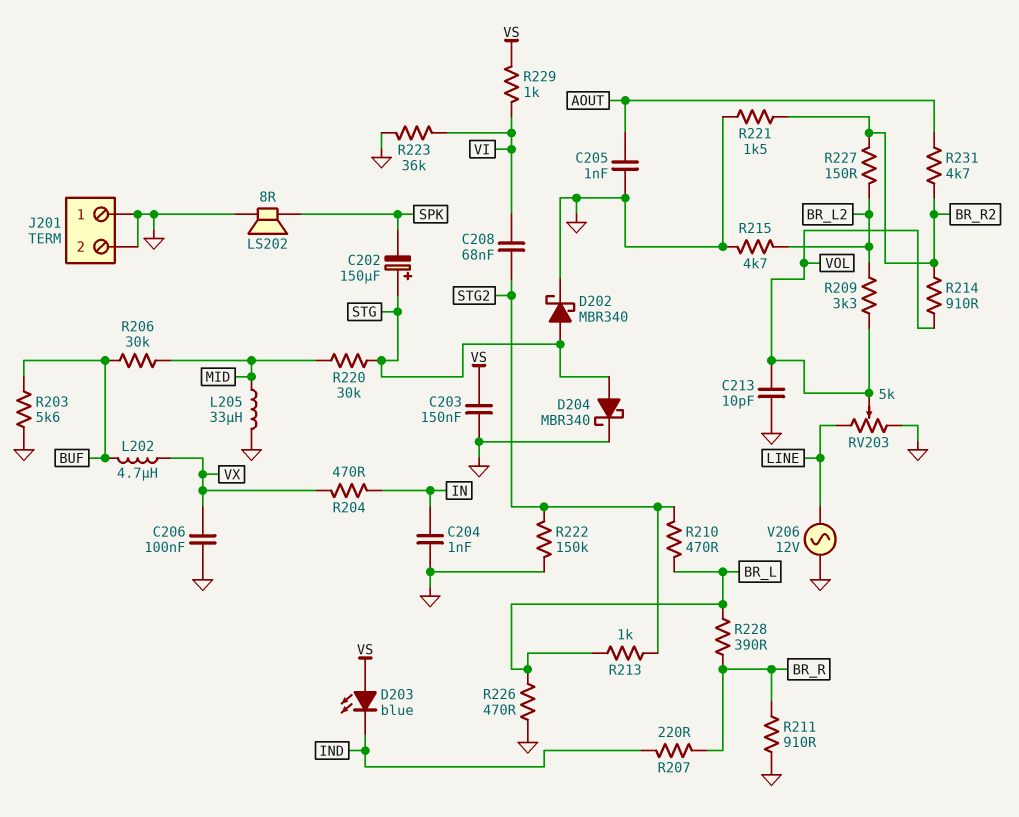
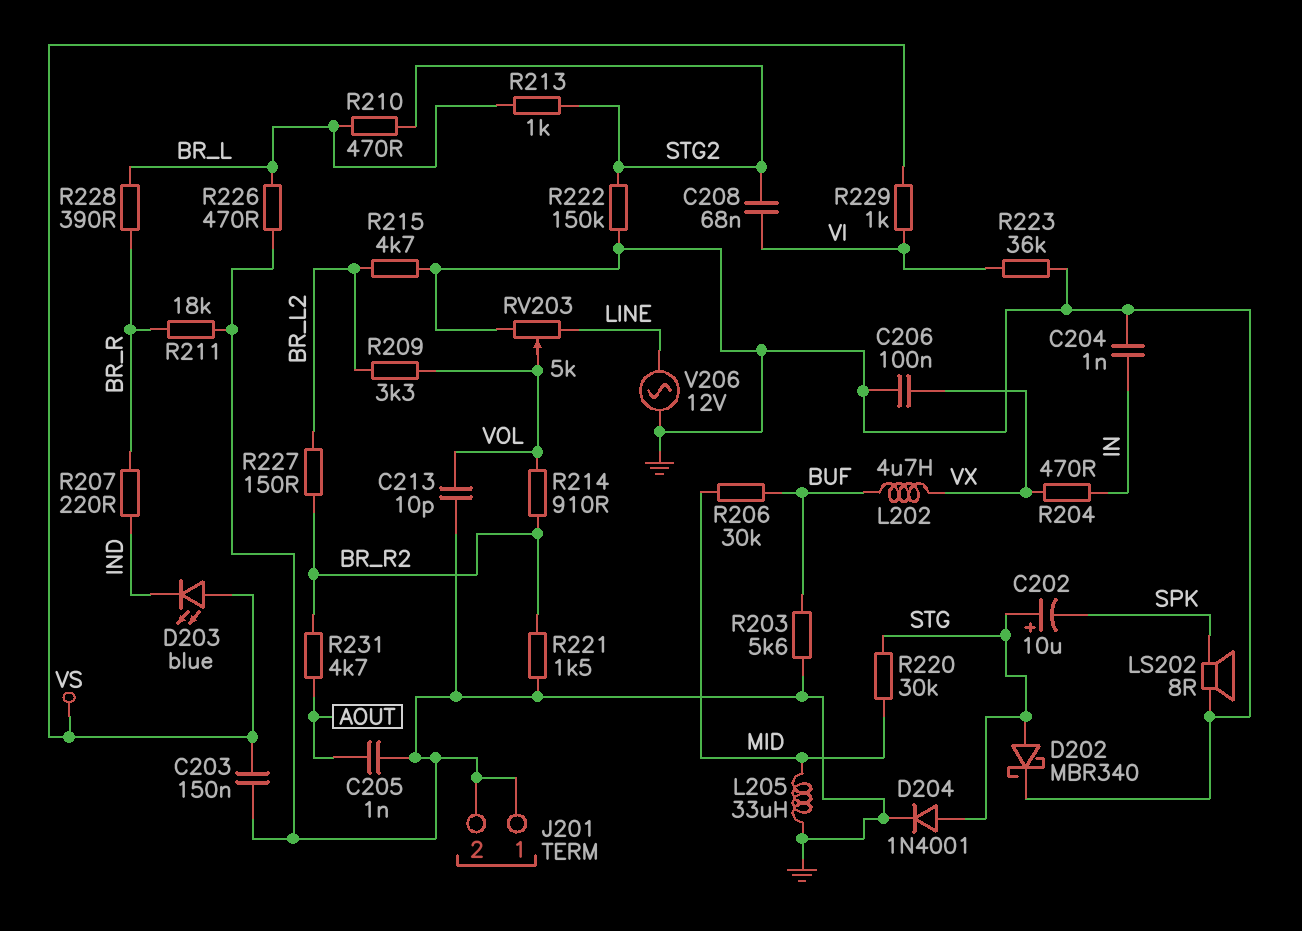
C202: 150uF (plus STG, minus SPK) -> 10uF (plus STG, minus SPK)
D204: schottky MBR340 (A STG, K GND) -> diode 1N4001 (A STG, K GND)
R211: 910 (BR_R, GND) -> 18k (BR_R, GND)

